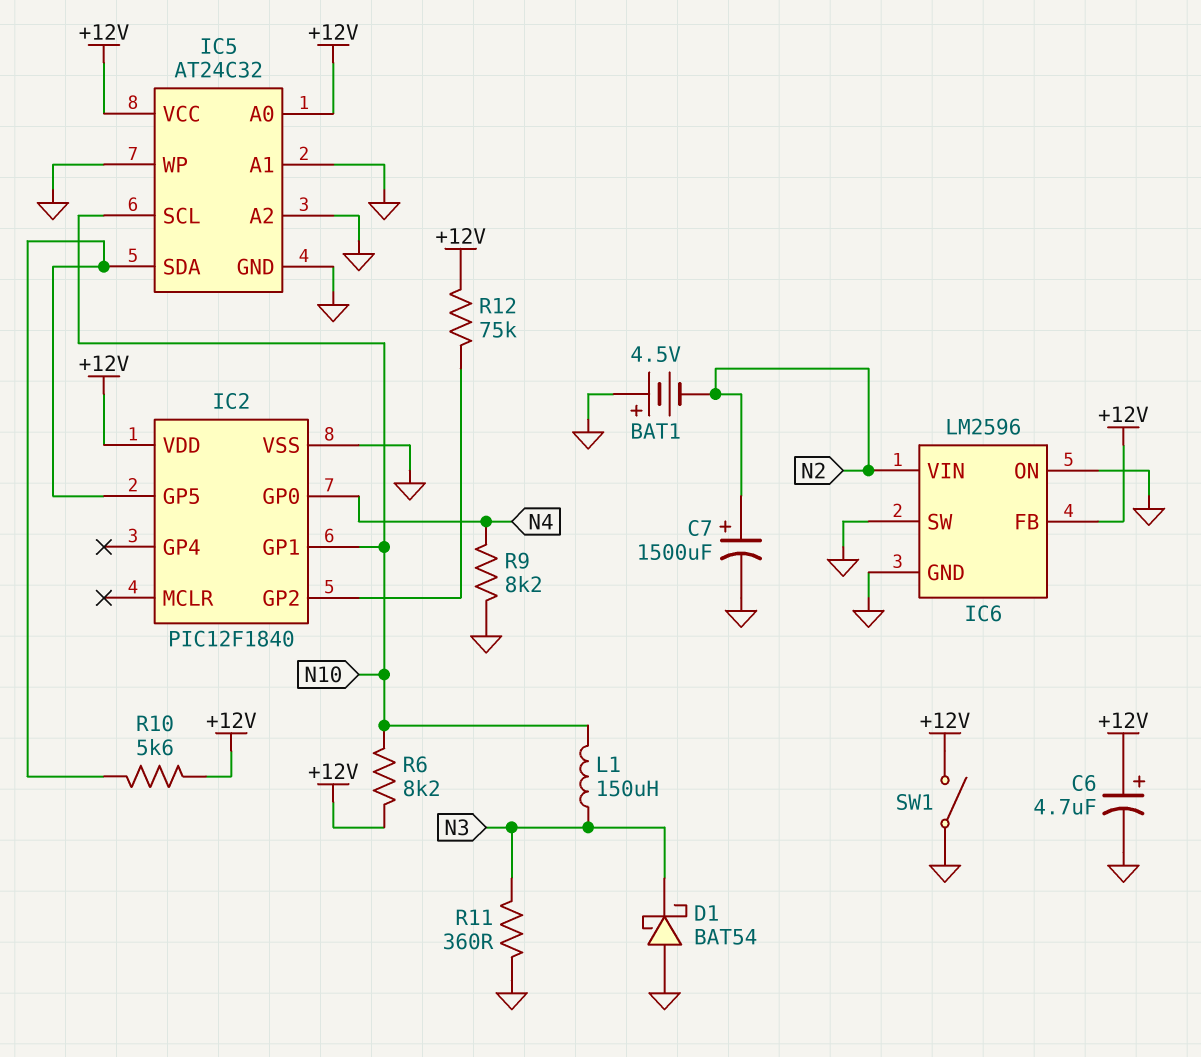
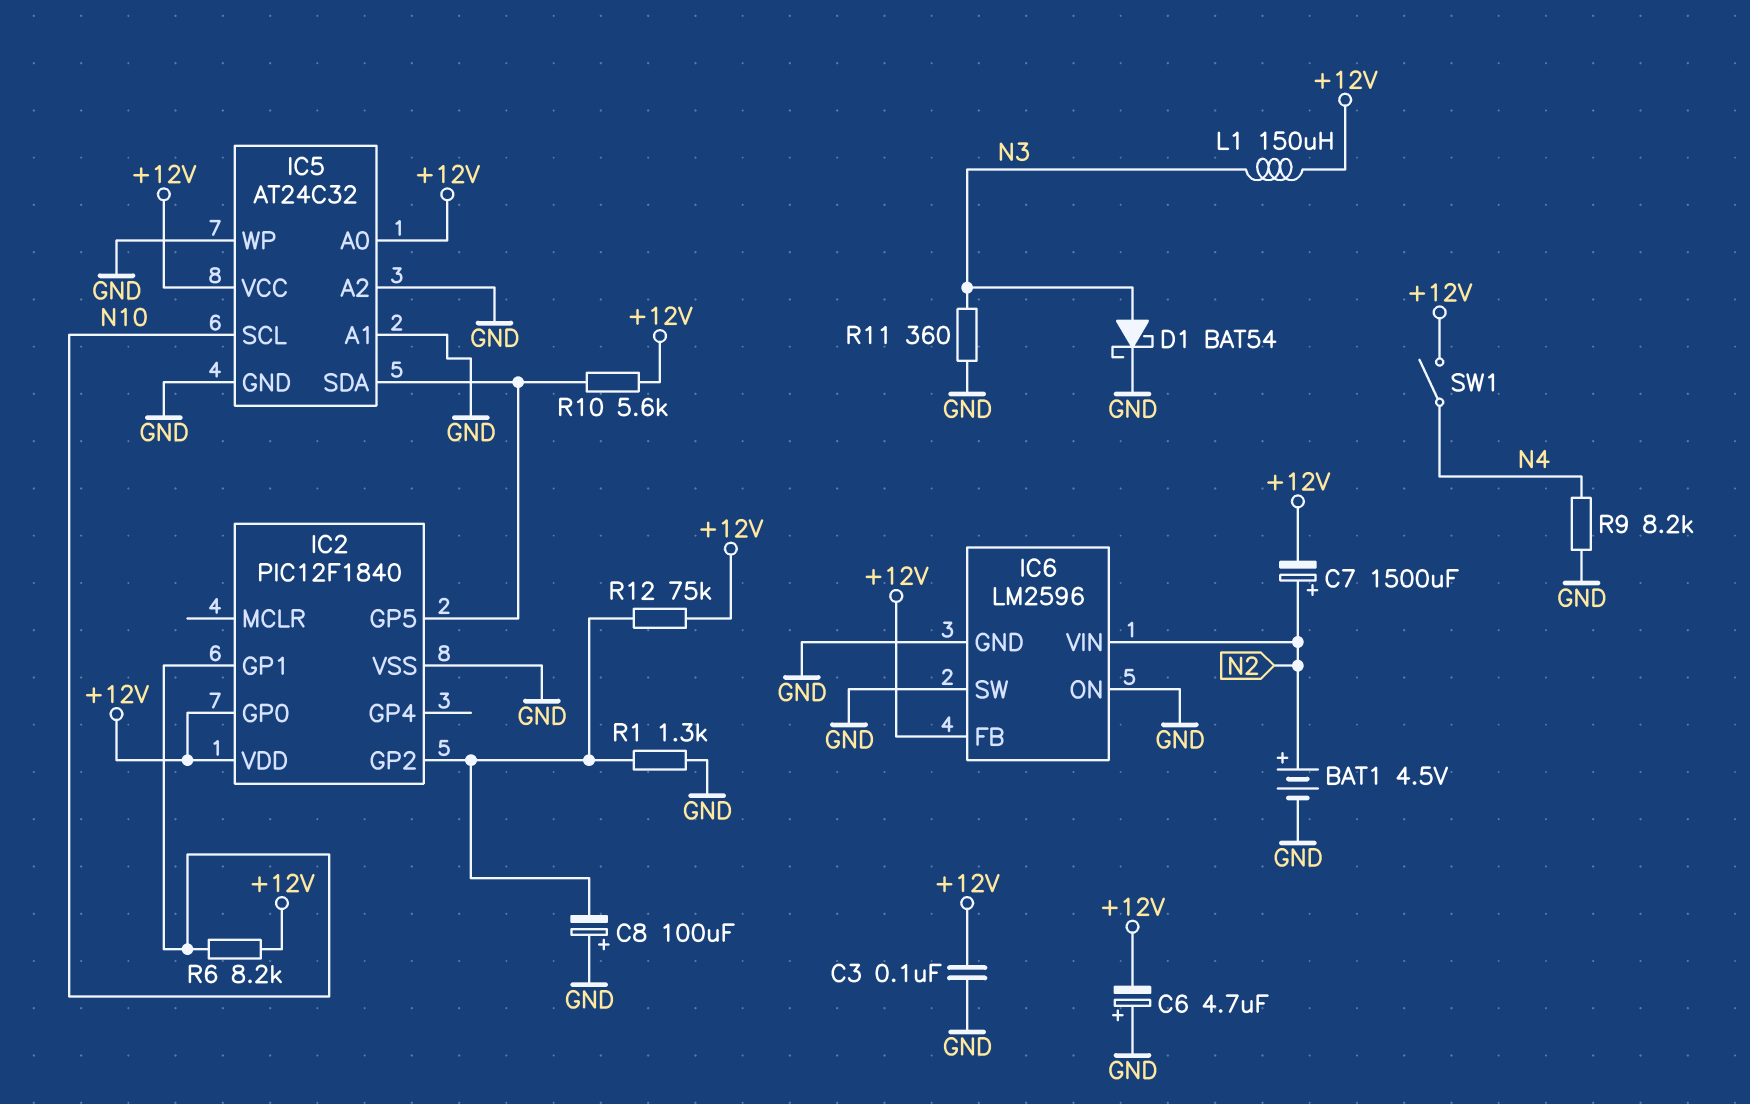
BAT1: 4.5V (plus GND, minus N2) -> 4.5V (plus N2, minus GND)
C3: none -> 100nF (+12V, GND)
C6: 4.7uF (plus +12V, minus GND) -> 4.7uF (plus GND, minus +12V)
C7: 1500uF (plus N2, minus GND) -> 1500uF (plus N2, minus +12V)
C8: none -> 100uF (plus GND, minus IC2/GP2)
D1: schottky BAT54 (A GND, K N3) -> schottky BAT54 (A N3, K GND)
IC2 pin GP0: N4 -> +12V
L1: 150uH (N3, N10) -> 150uH (+12V, N3)
R1: none -> 1.3k (GND, IC2/GP2)
SW1: switch (+12V, GND) -> switch (+12V, N4)

